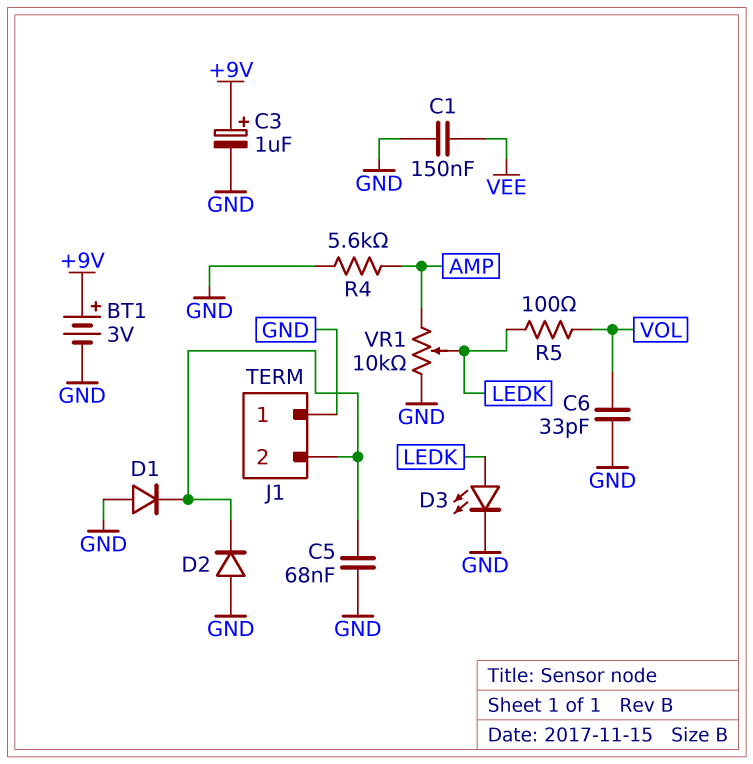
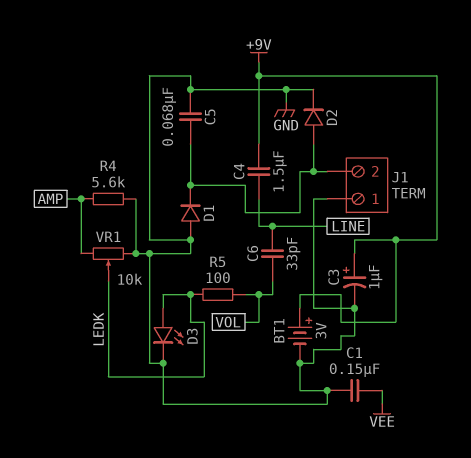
C4: none -> 1.5uF (+9V, LINE)
C6: 33pF (GND, VOL) -> 33pF (LINE, VOL)
D2: diode (A GND, K J1/2) -> diode (A J1/2, K GND)

